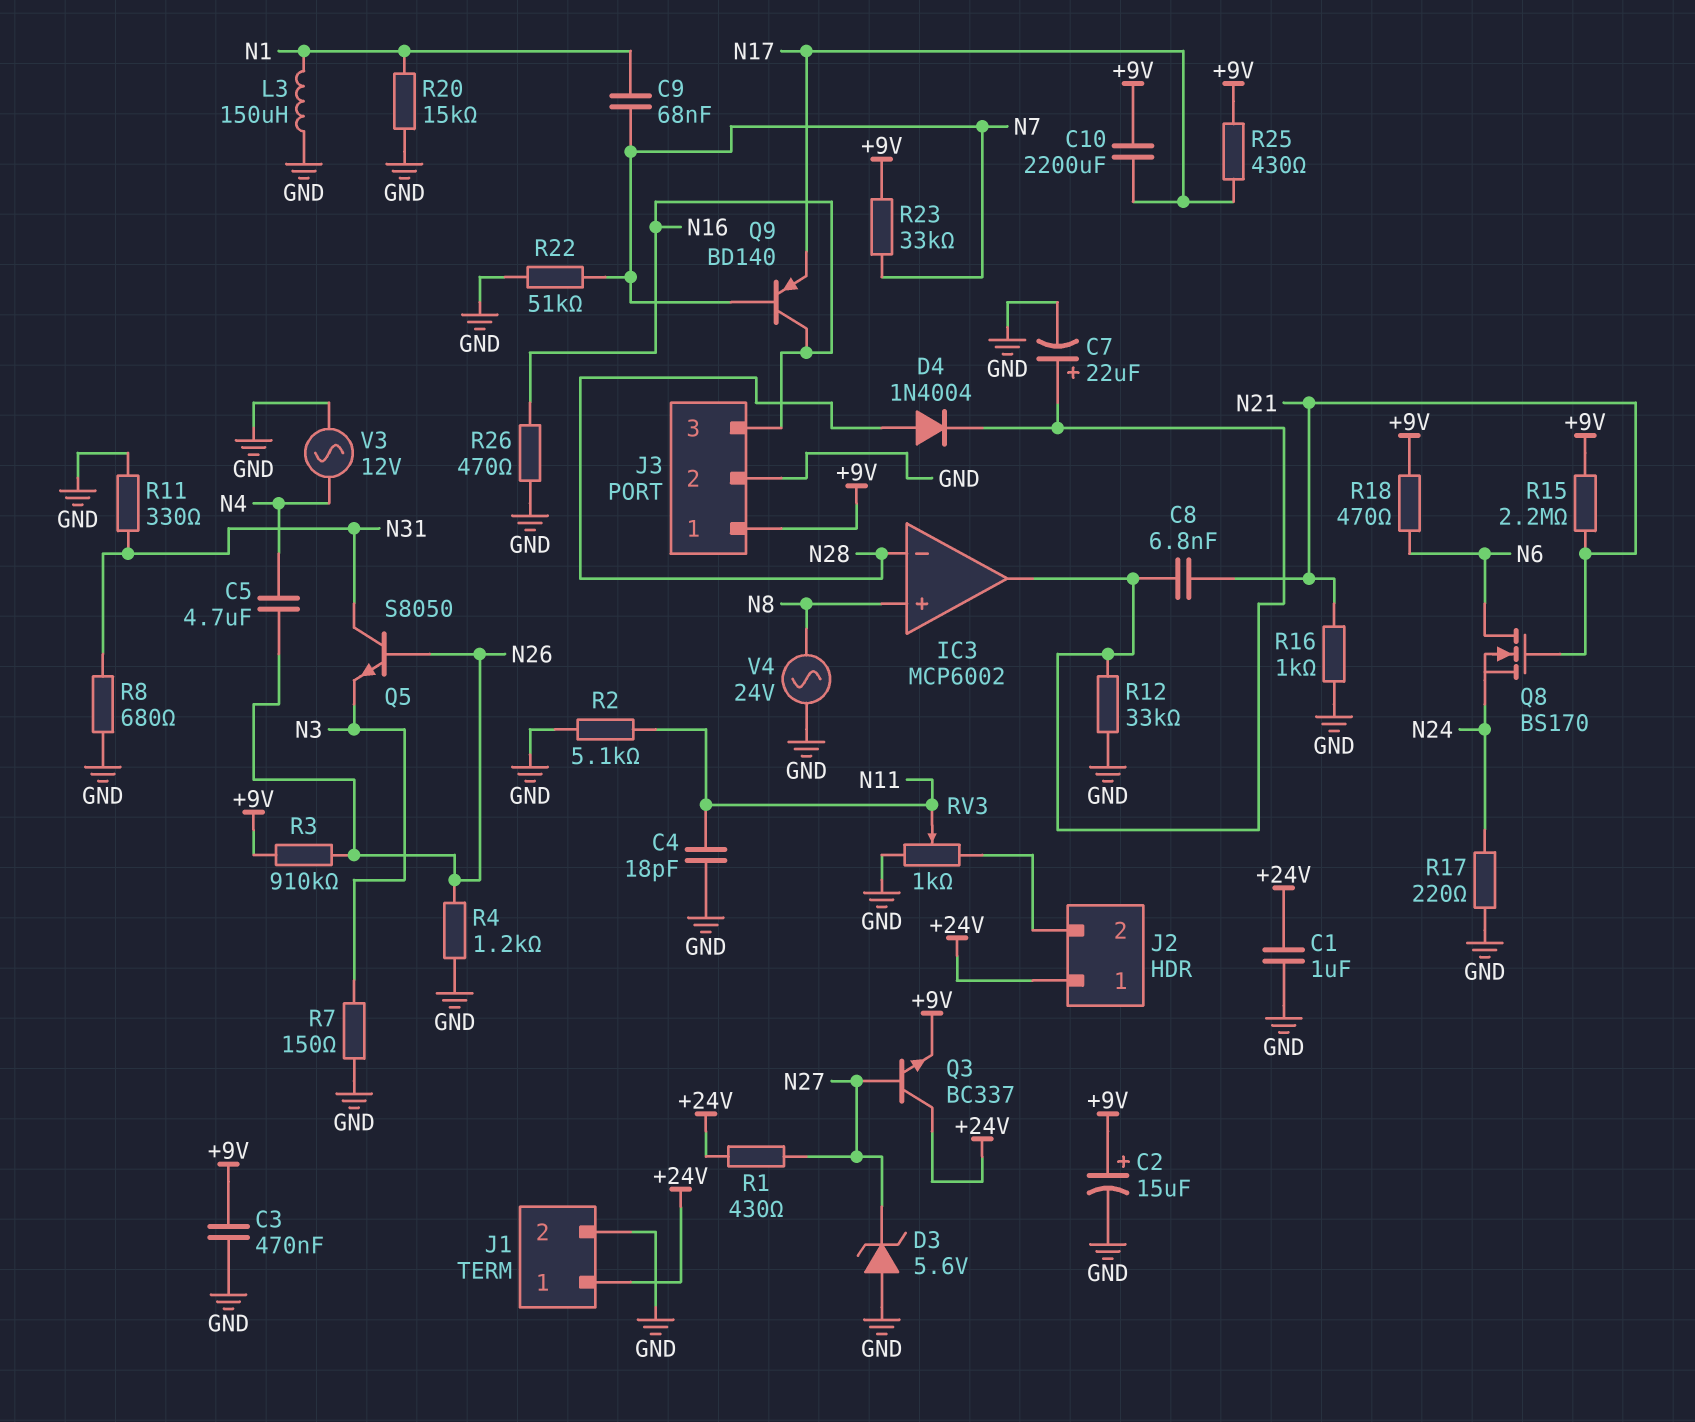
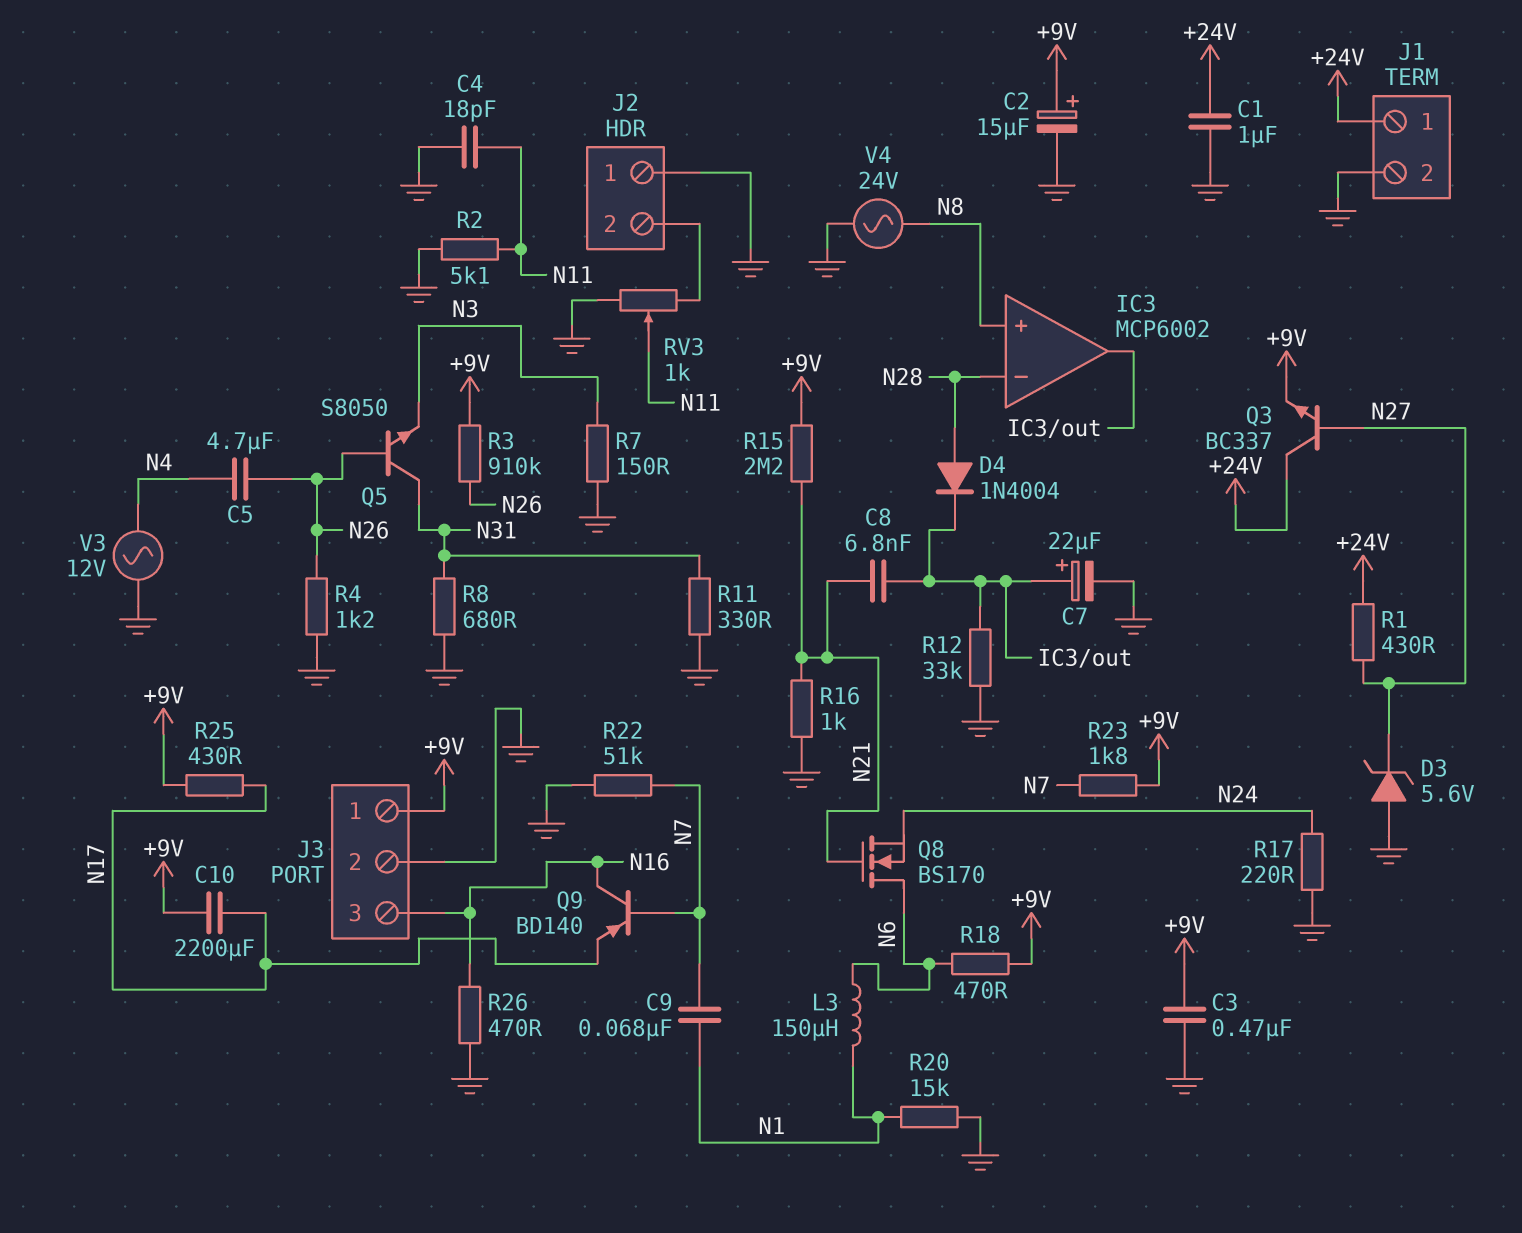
J2 pin 1: +24V -> GND
L3: 150uH (GND, N1) -> 150uH (N1, N6)
R23: 33k (+9V, N7) -> 1.8k (+9V, N7)

